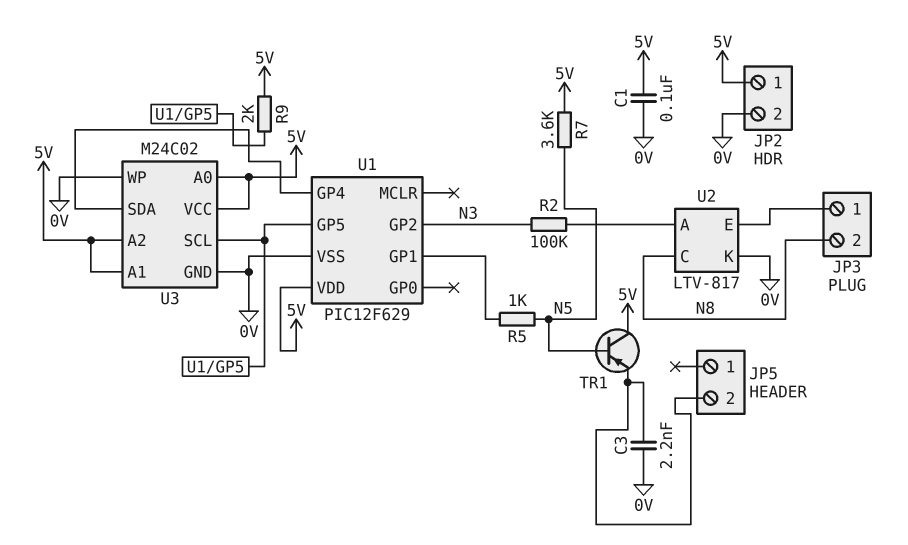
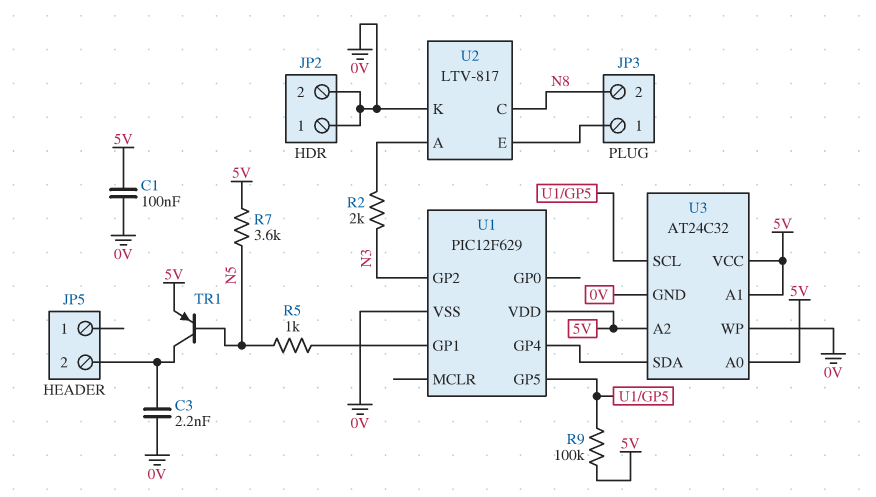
JP2 pin 1: 5V -> 0V
R2: 100k (N3, U2/A) -> 2k (N3, U2/A)
R9: 2k (5V, U1/GP5) -> 100k (5V, U1/GP5)
TR1: PNP (B N5, C 5V, E JP5/2) -> PNP (B N5, C JP5/2, E 5V)
U3: M24C02 -> AT24C32

